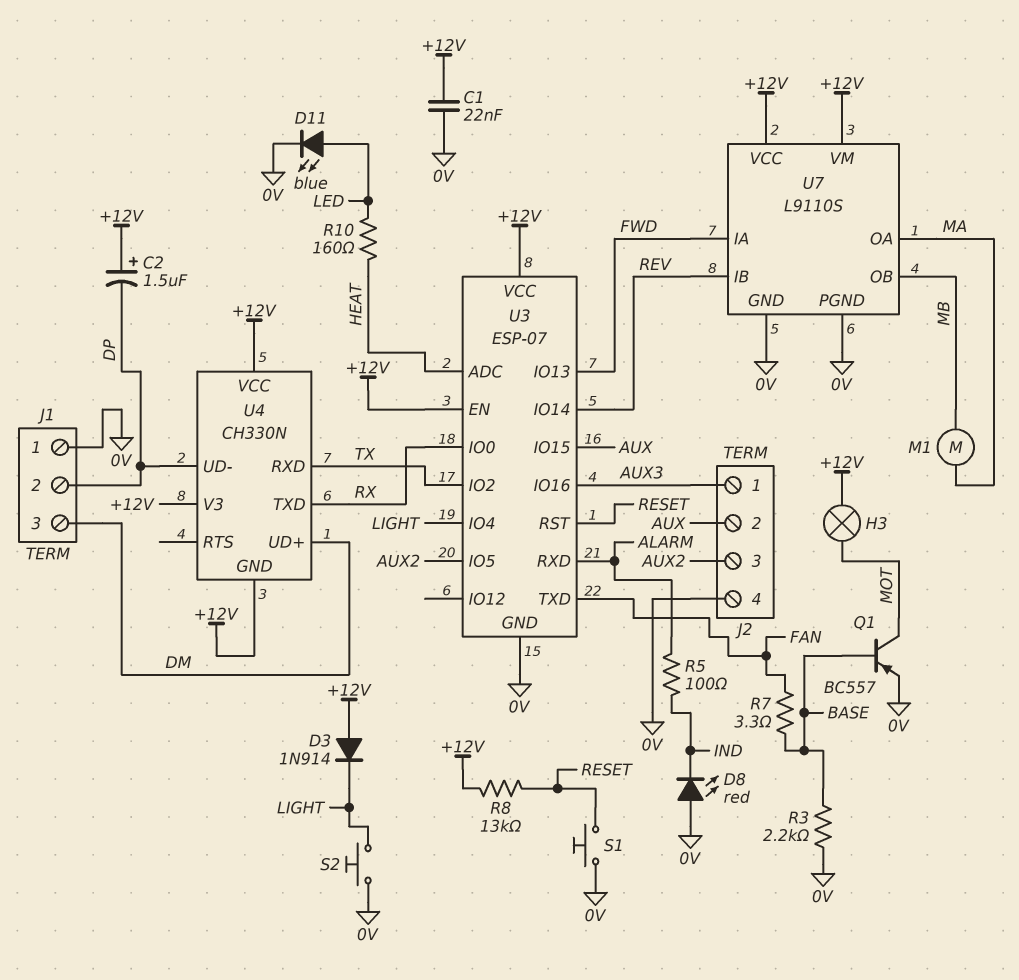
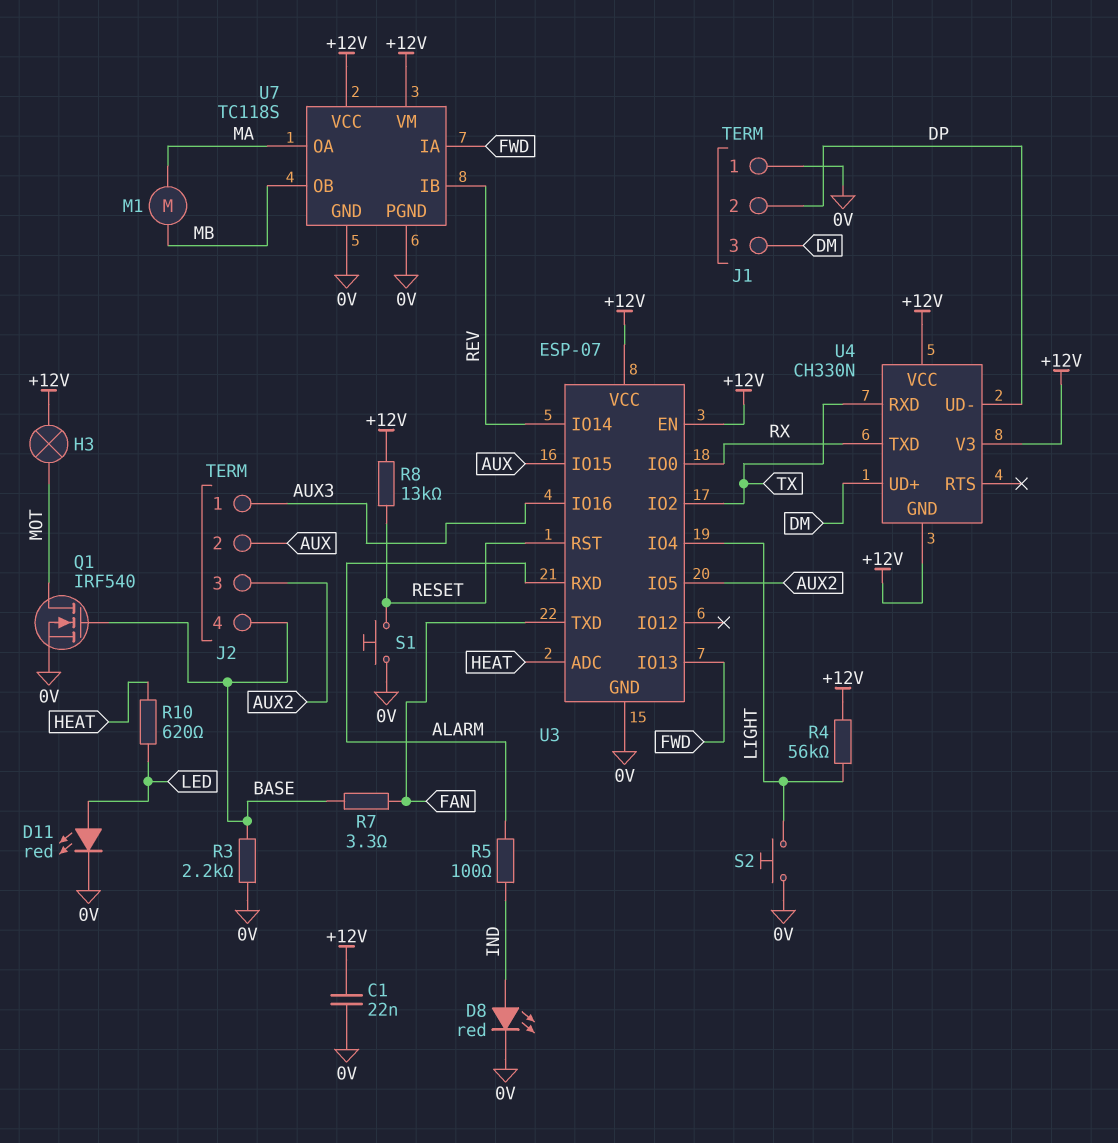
C2: 1.5uF (plus +12V, minus DP) -> none
D3: diode 1N914 (A +12V, K LIGHT) -> none
D8: LED red (A 0V, K IND) -> LED red (A IND, K 0V)
D11: LED blue (A LED, K 0V) -> LED red (A LED, K 0V)
J2 pin 4: 0V -> BASE
Q1: PNP BC557 (B BASE, C MOT, E 0V) -> NMOS IRF540 (G BASE, D MOT, S 0V)
R4: none -> 56k (+12V, LIGHT)
R10: 160 (HEAT, LED) -> 620 (HEAT, LED)
U7: L9110S -> TC118S

